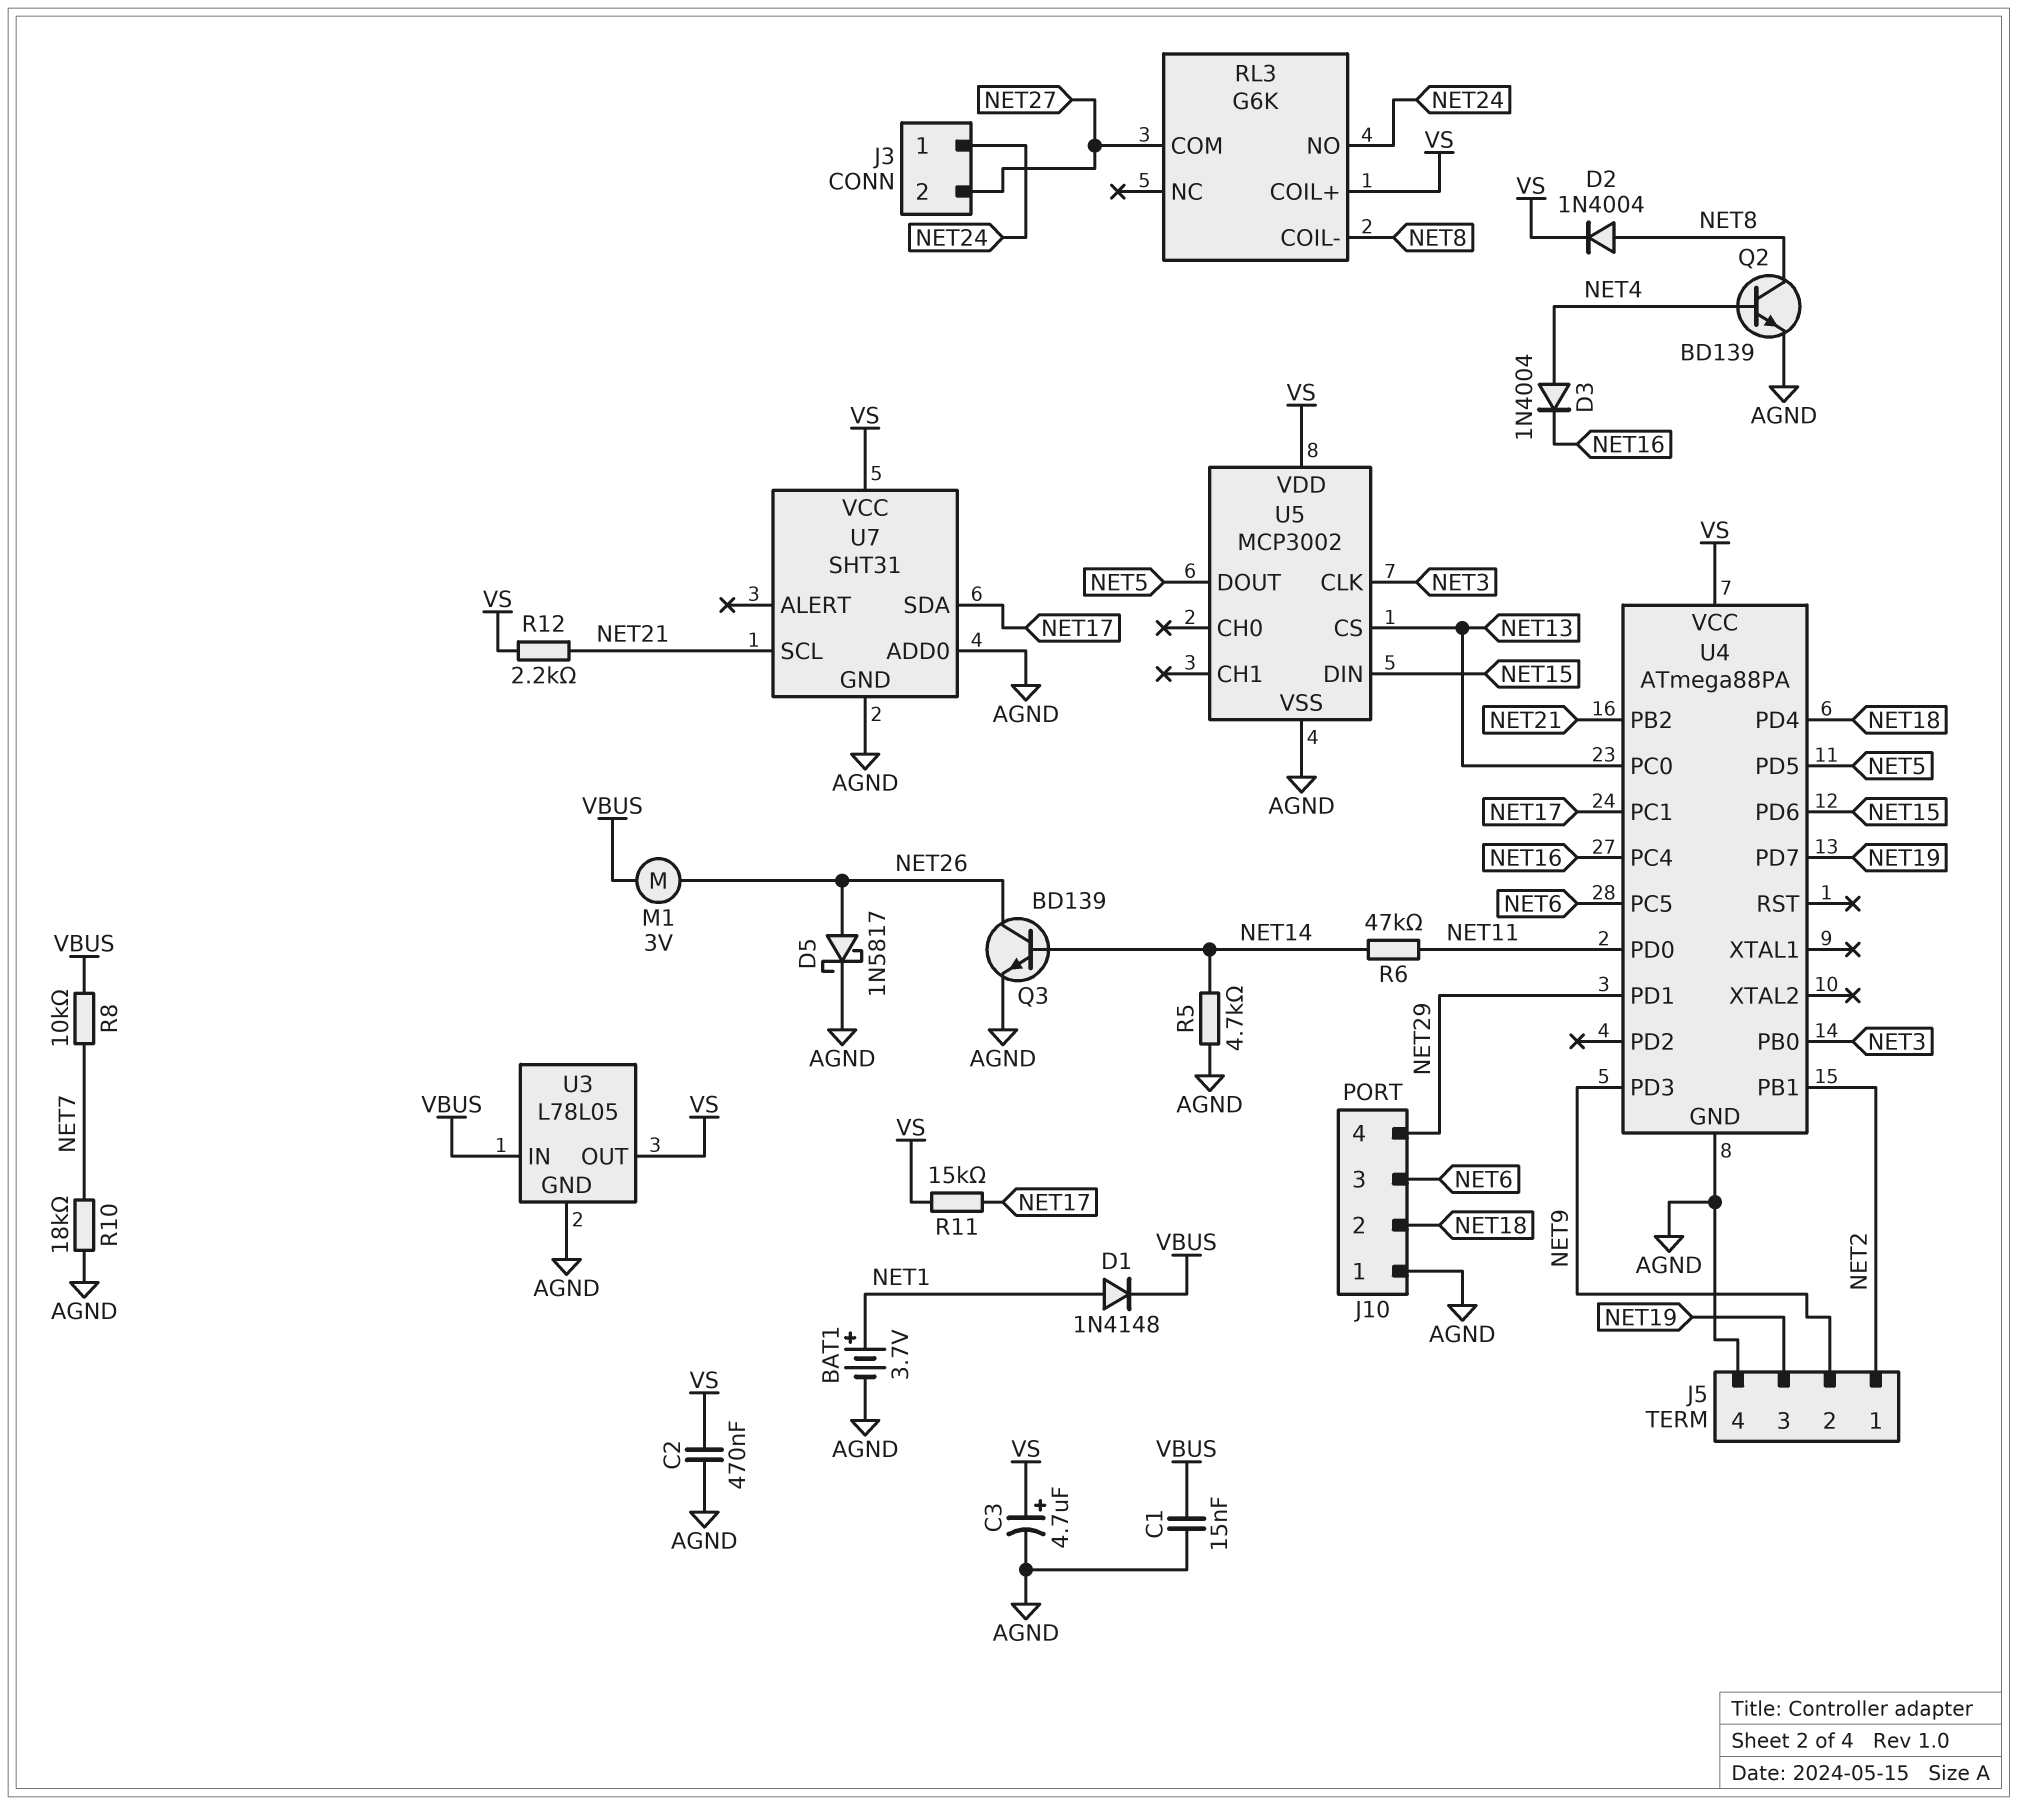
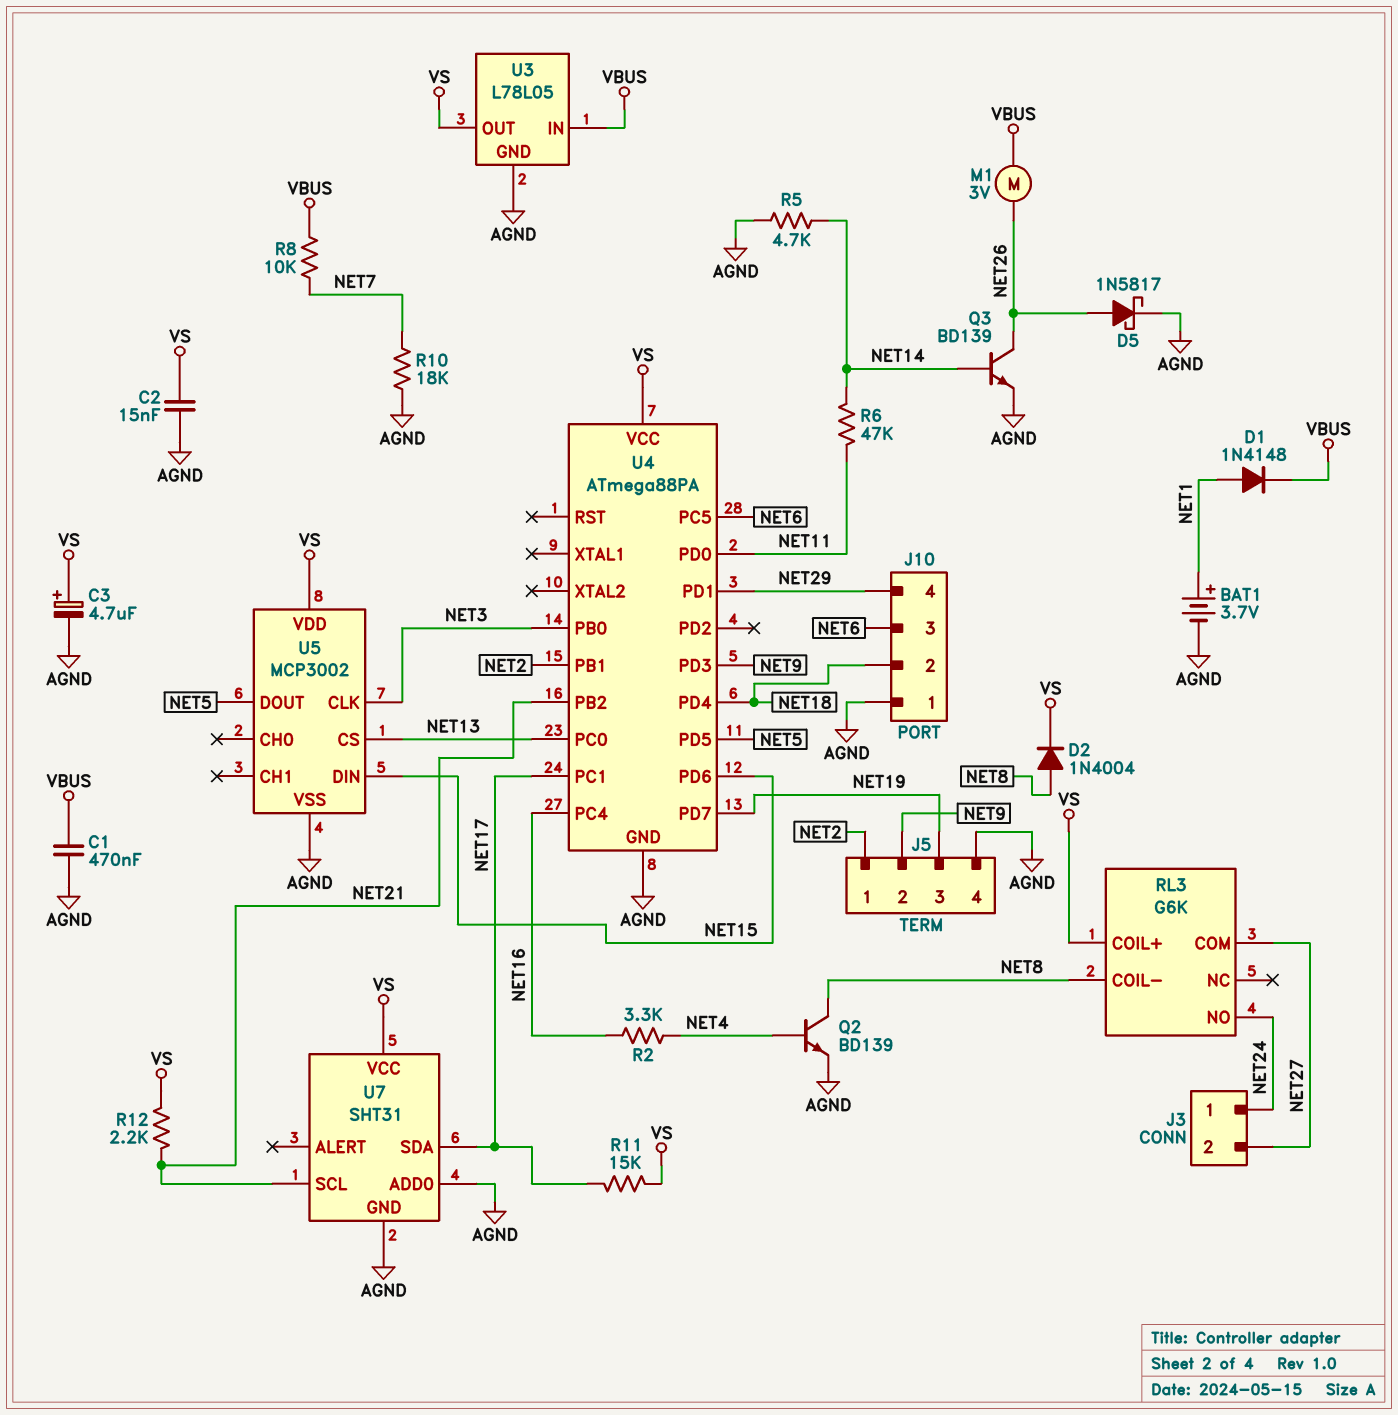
C1: 15nF (AGND, VBUS) -> 470nF (AGND, VBUS)
C2: 470nF (AGND, VS) -> 15nF (AGND, VS)
D3: diode 1N4004 (A NET4, K NET16) -> none
R2: none -> 3.3k (NET4, NET16)

